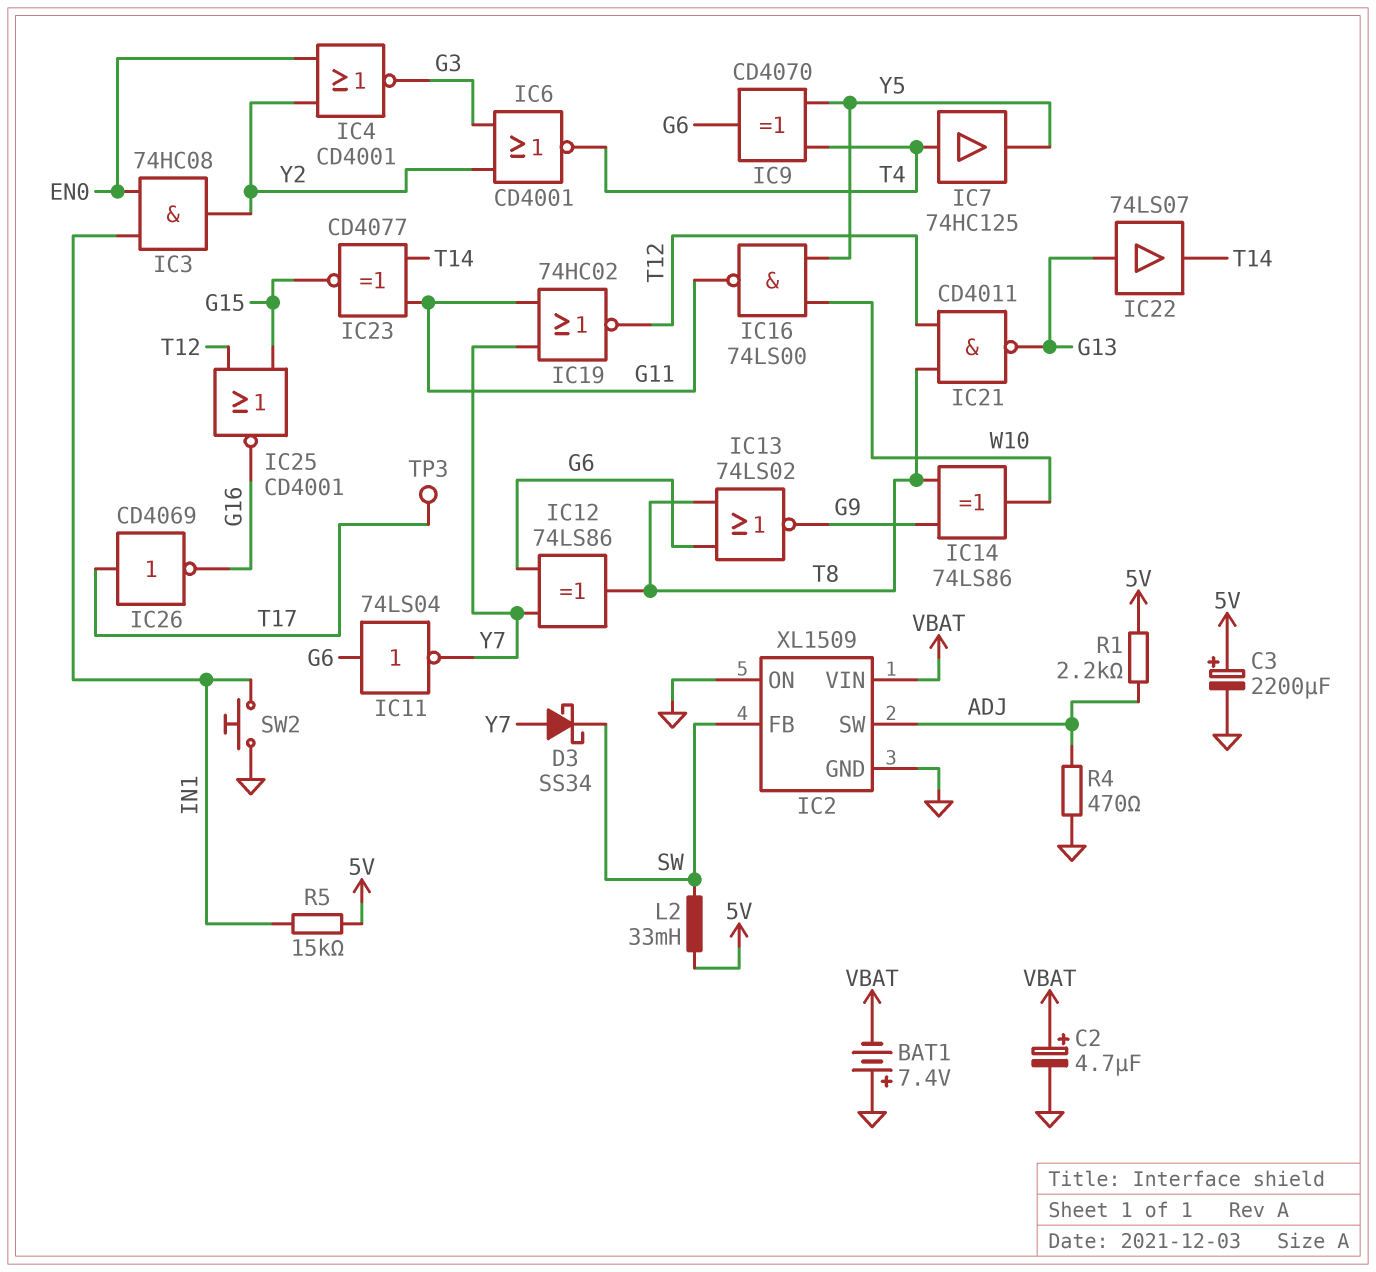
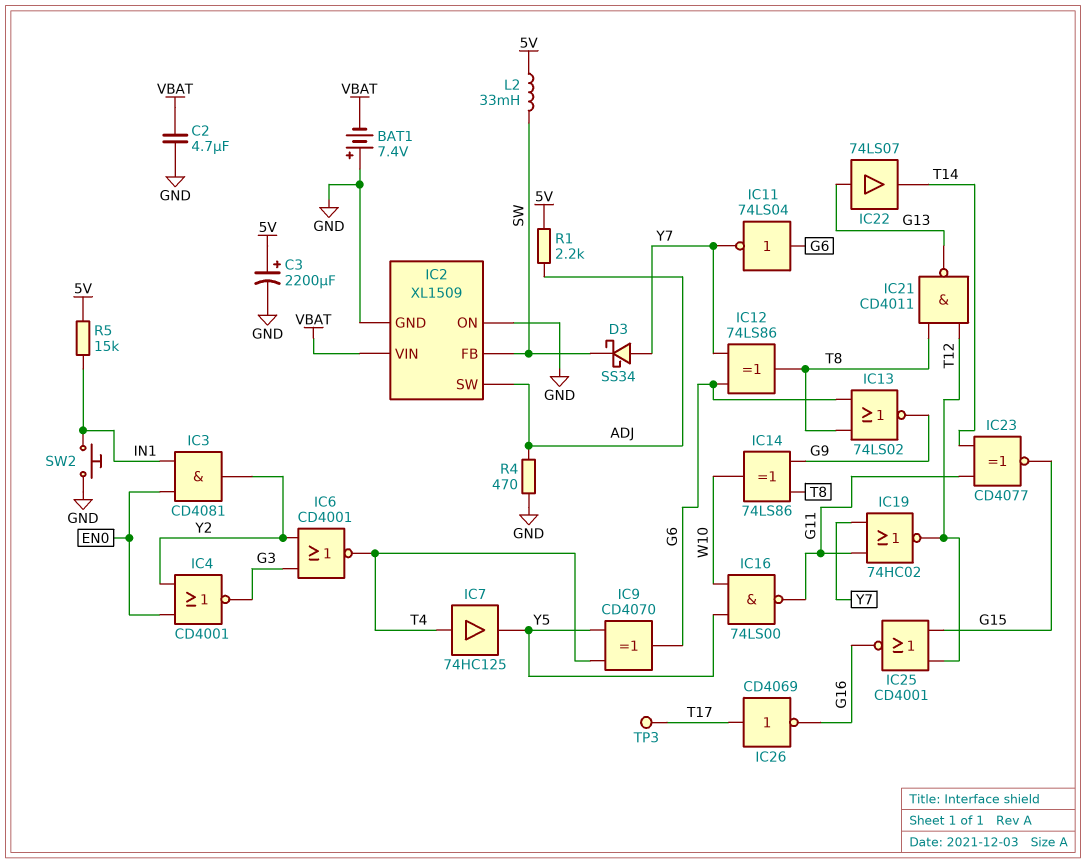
C2: 4.7uF (plus VBAT, minus GND) -> 4.7uF (GND, VBAT)
IC3: AND 74HC08 (in EN0, in IN1, out Y2) -> AND CD4081 (in EN0, in IN1, out Y2)

